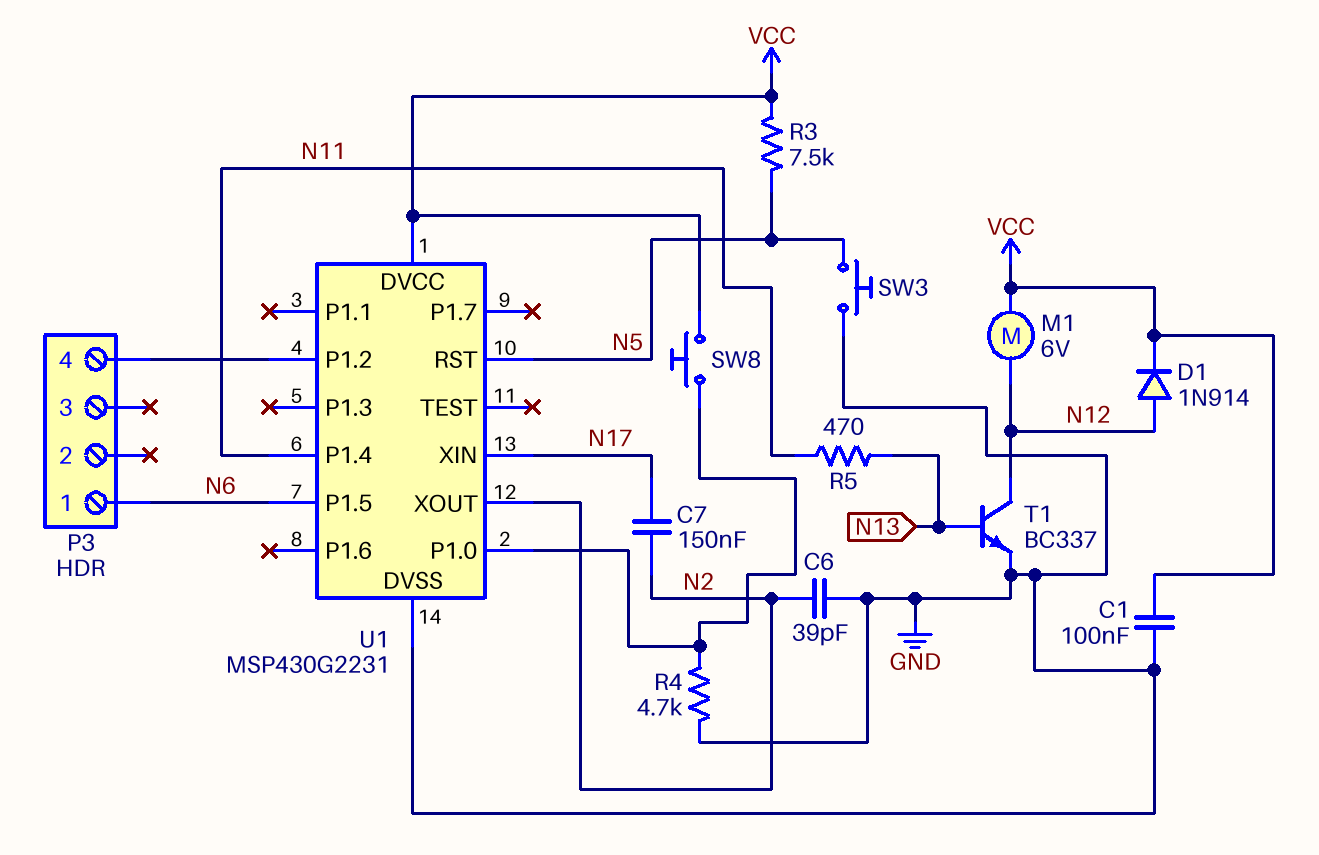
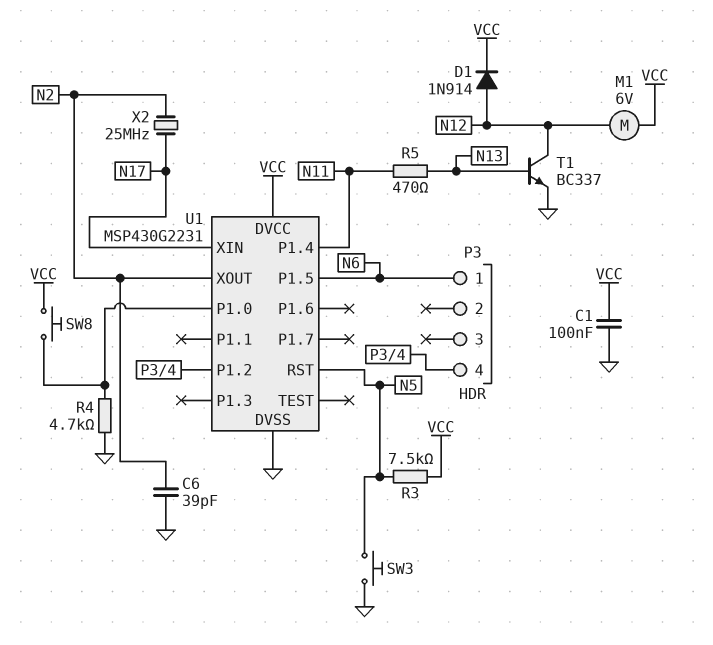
C7: 150nF (N2, N17) -> none
X2: none -> 25MHz (N2, N17)

